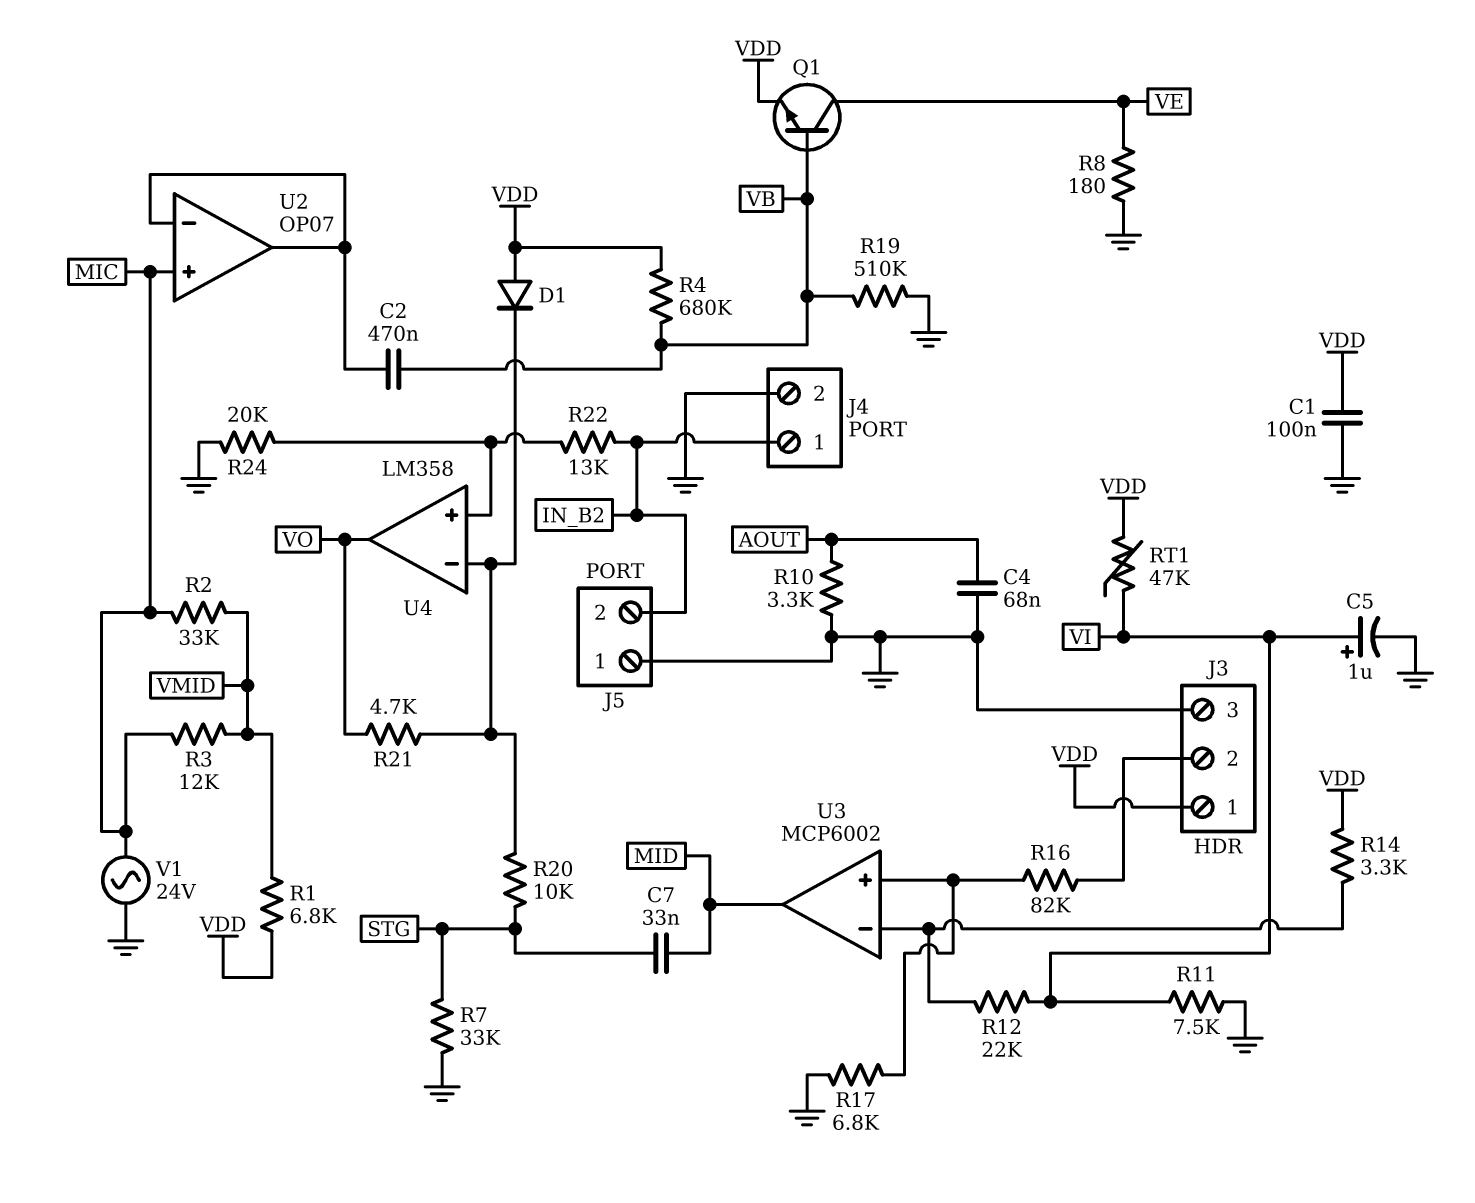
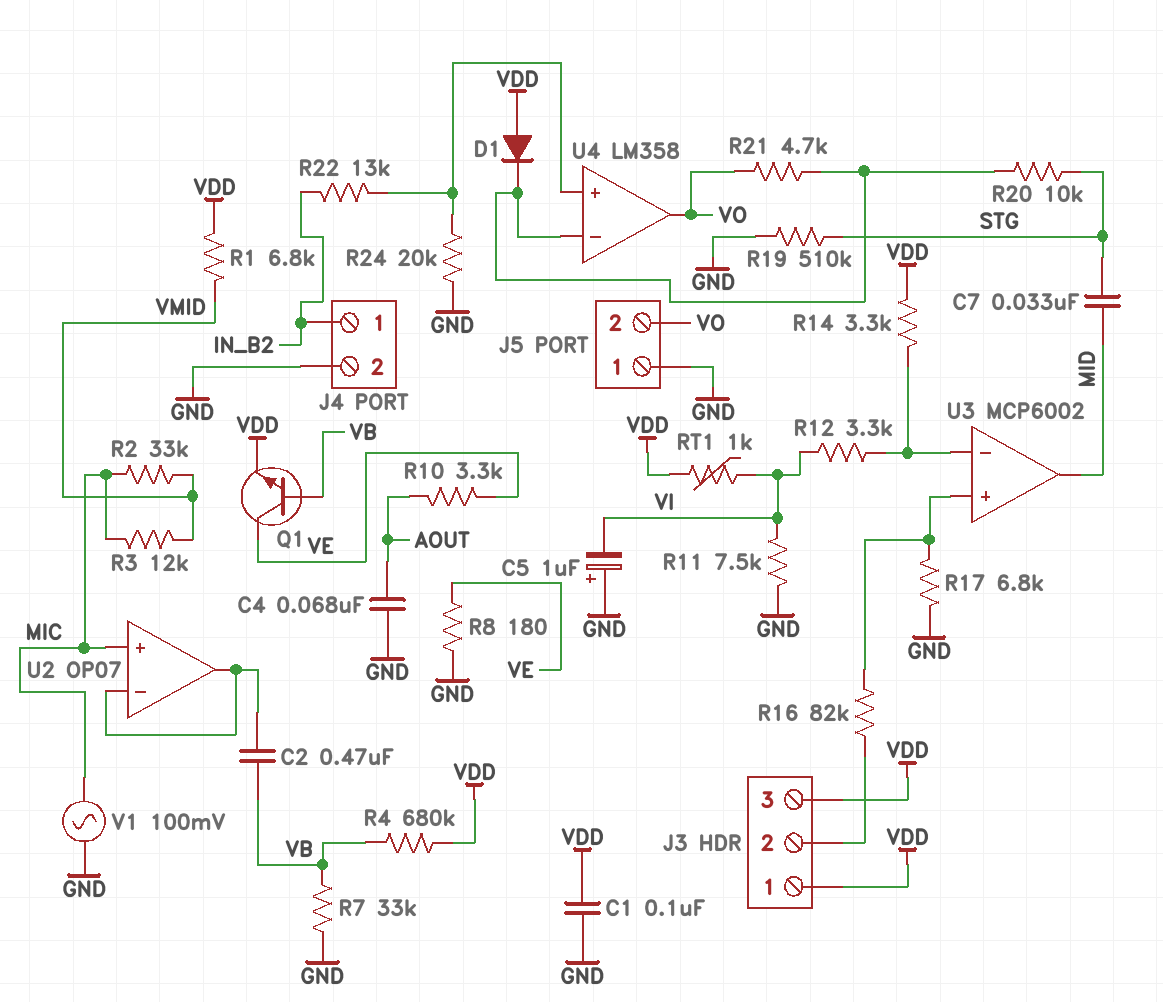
C5: 1uF (plus VI, minus GND) -> 1uF (plus GND, minus VI)
J3 pin 3: GND -> VDD
J5 pin 2: IN_B2 -> VO
R7: 33k (GND, STG) -> 33k (GND, VB)
R10: 3.3k (AOUT, GND) -> 3.3k (AOUT, VE)
R12: 22k (U3/in-, VI) -> 3.3k (U3/in-, VI)
R19: 510k (GND, VB) -> 510k (GND, STG)
RT1: 47k (VDD, VI) -> 1k (VDD, VI)
V1: AC 24V (GND, MIC) -> AC 100mV (GND, MIC)

